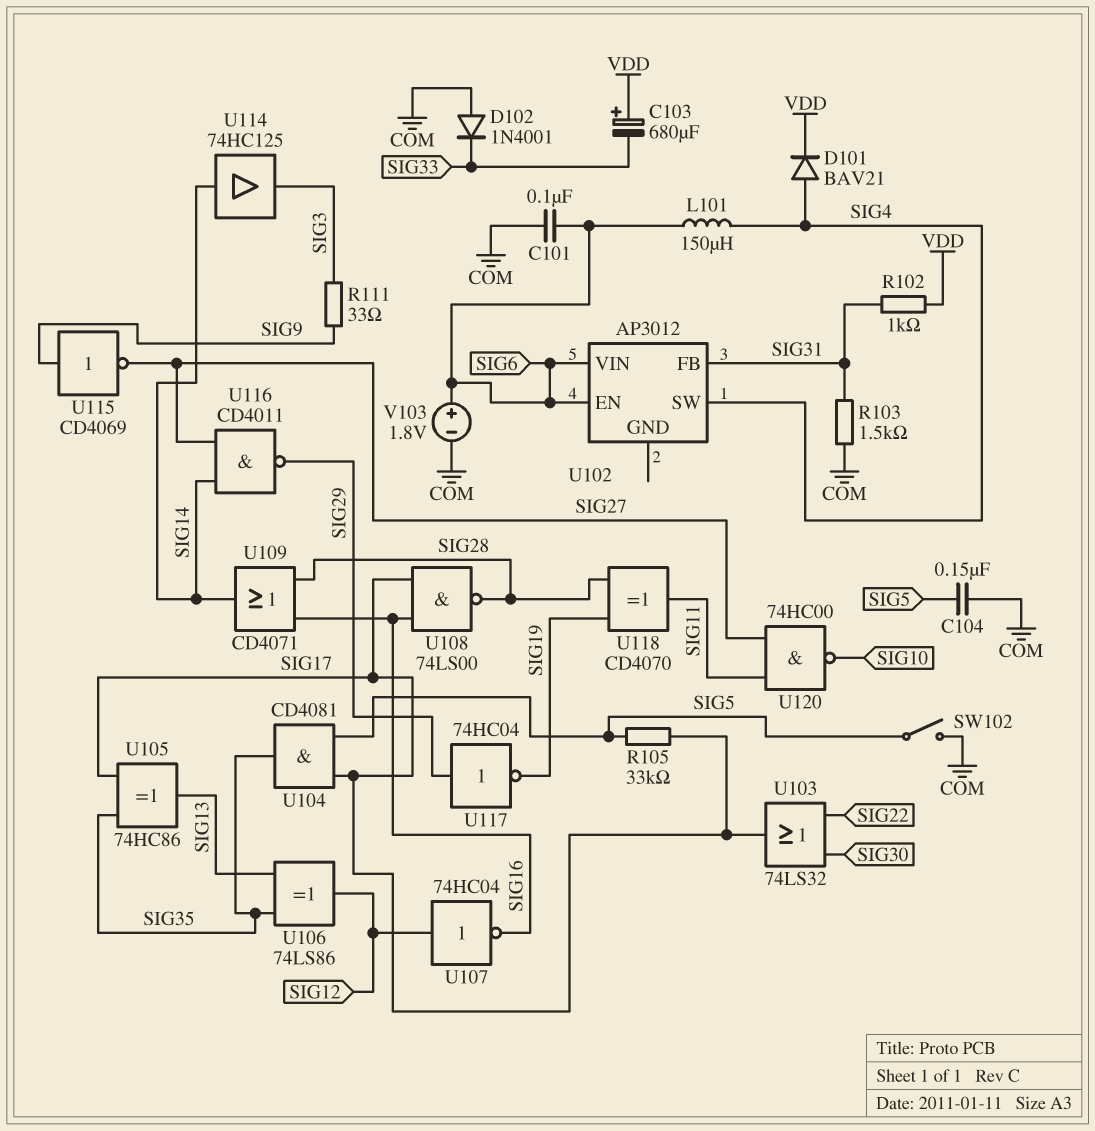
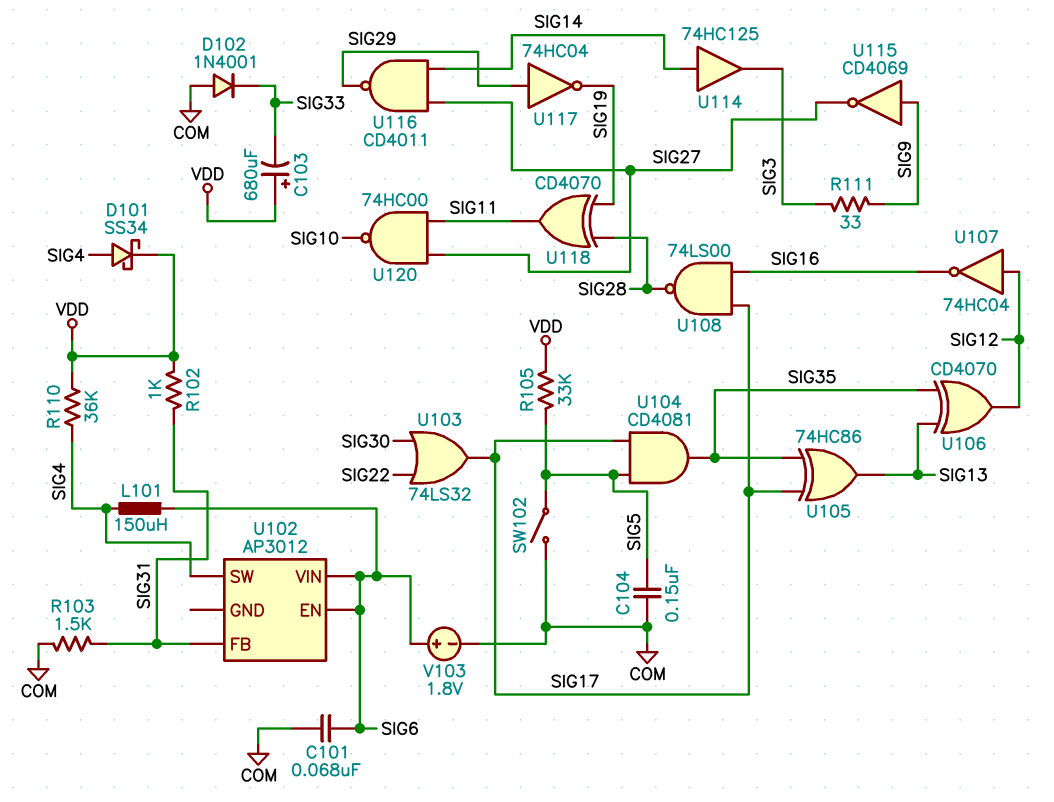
C101: 100nF (COM, SIG6) -> 68nF (COM, SIG6)
D101: diode BAV21 (A SIG4, K VDD) -> schottky SS34 (A SIG4, K VDD)
R105: 33k (SIG5, SIG17) -> 33k (SIG5, VDD)
R110: none -> 36k (SIG4, VDD)
U106: XOR 74LS86 (in SIG13, in SIG35, out SIG12) -> XOR CD4070 (in SIG13, in SIG35, out SIG12)
U109: OR CD4071 (in SIG16, in SIG28, out SIG14) -> none

